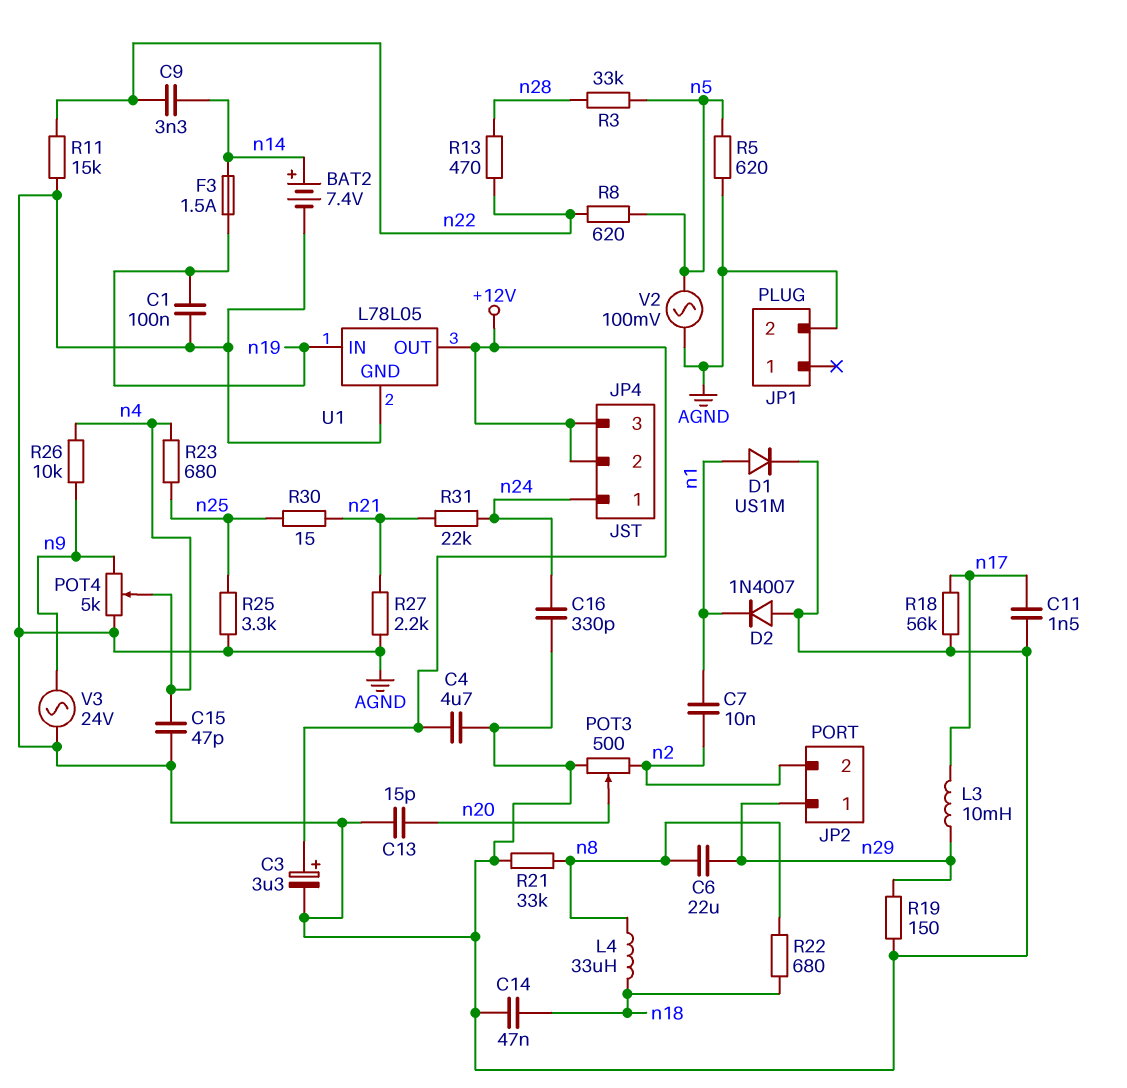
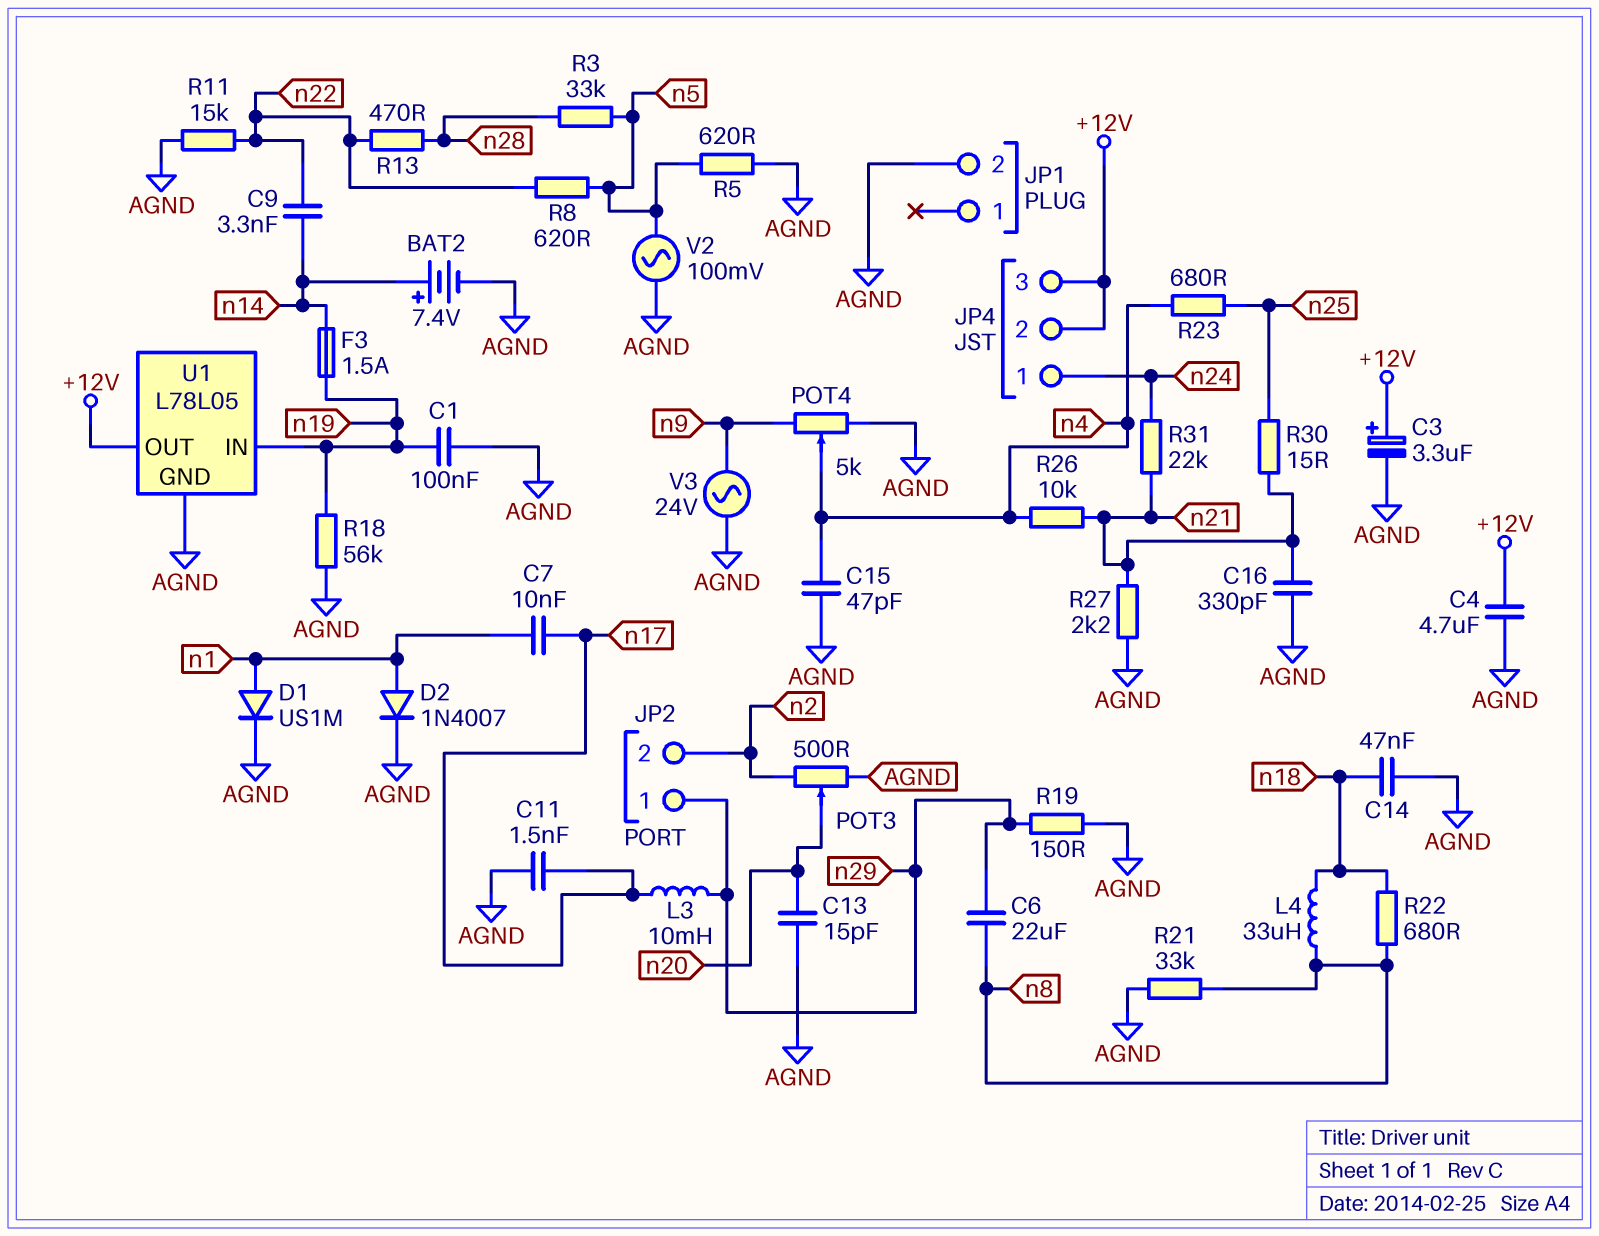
C7: 10nF (n1, n2) -> 10nF (n1, n17)
C16: 330pF (AGND, n24) -> 330pF (AGND, n21)
D2: diode 1N4007 (A AGND, K n1) -> diode 1N4007 (A n1, K AGND)
R18: 56k (AGND, n17) -> 56k (AGND, n19)
R25: 3.3k (AGND, n25) -> none
R26: 10k (n4, n9) -> 10k (n4, n21)

